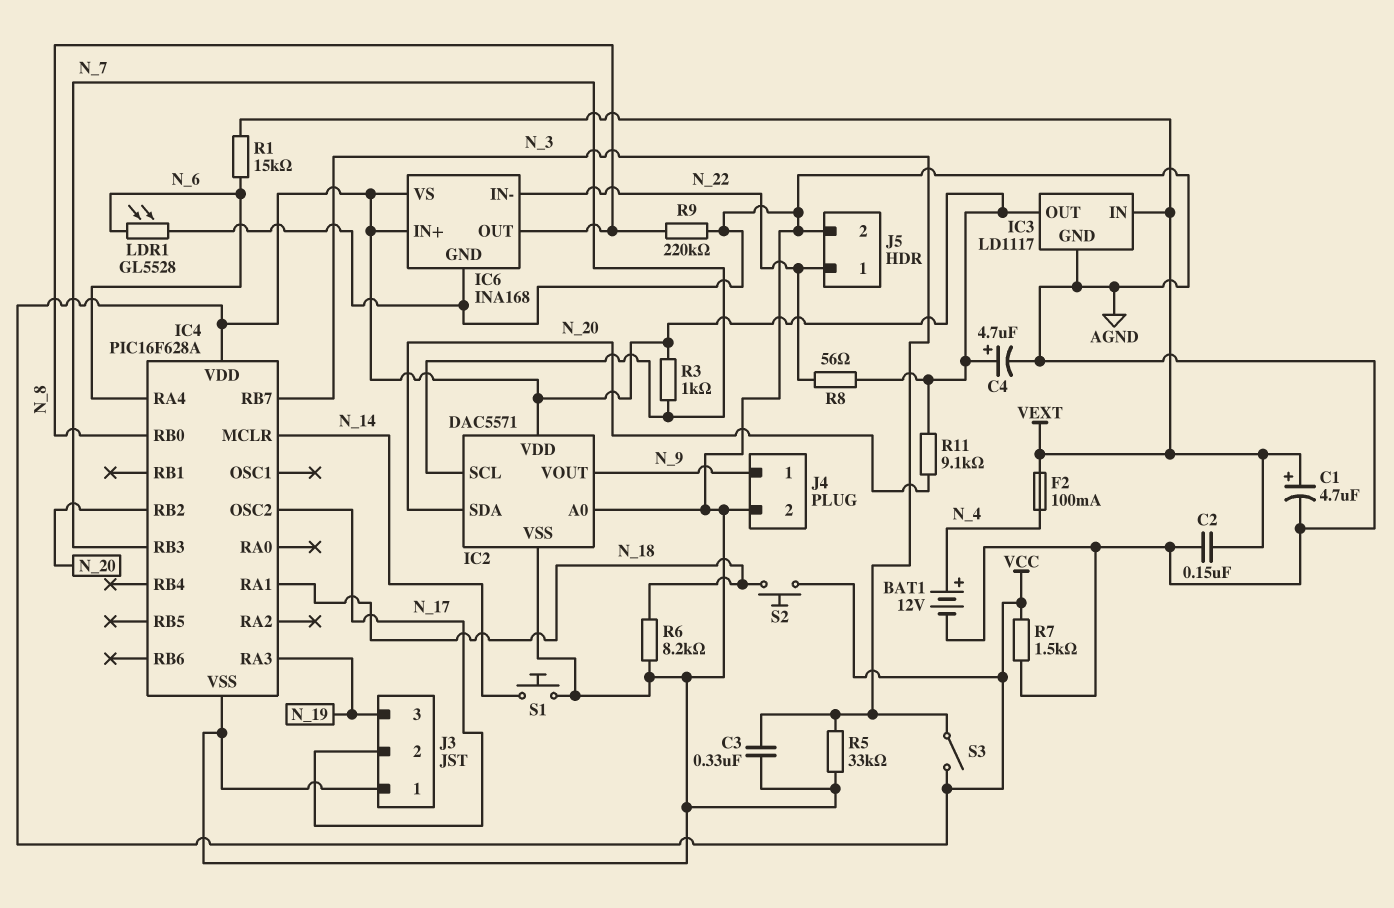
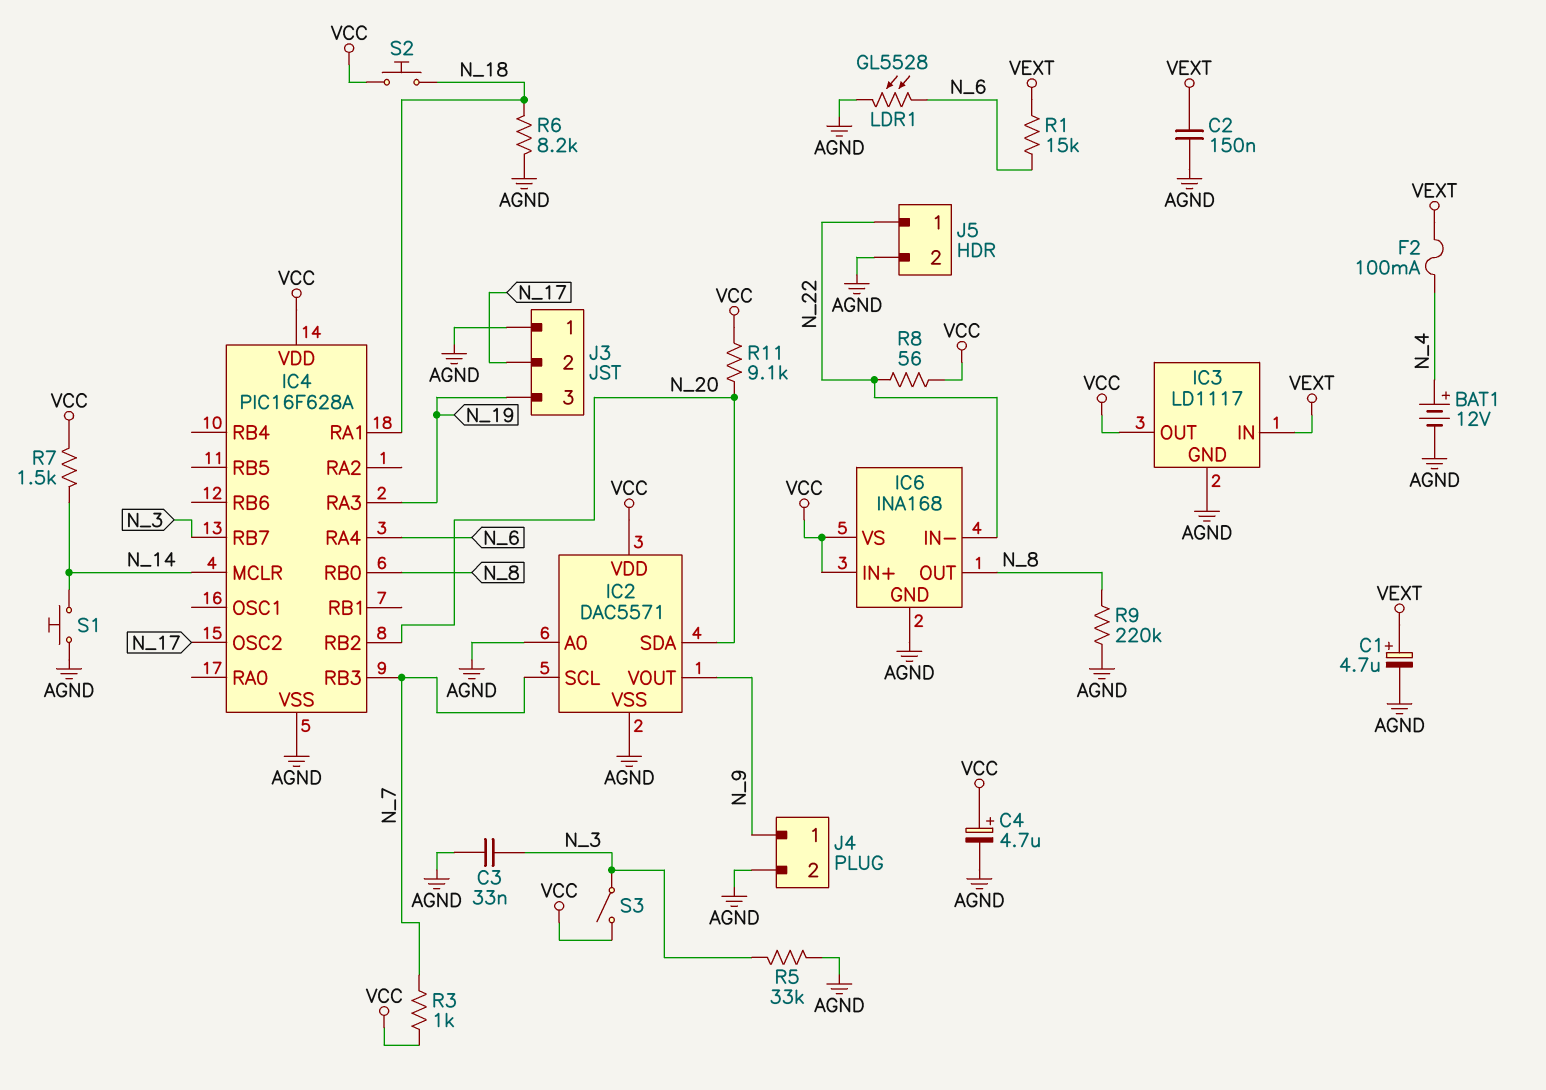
C3: 330nF (AGND, N_3) -> 33nF (AGND, N_3)
R7: 1.5k (AGND, VCC) -> 1.5k (N_14, VCC)

